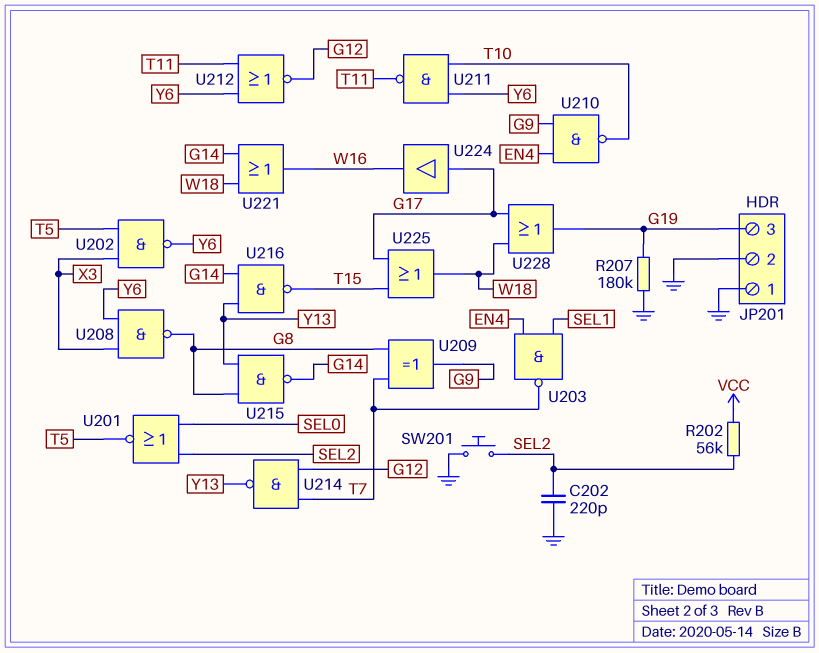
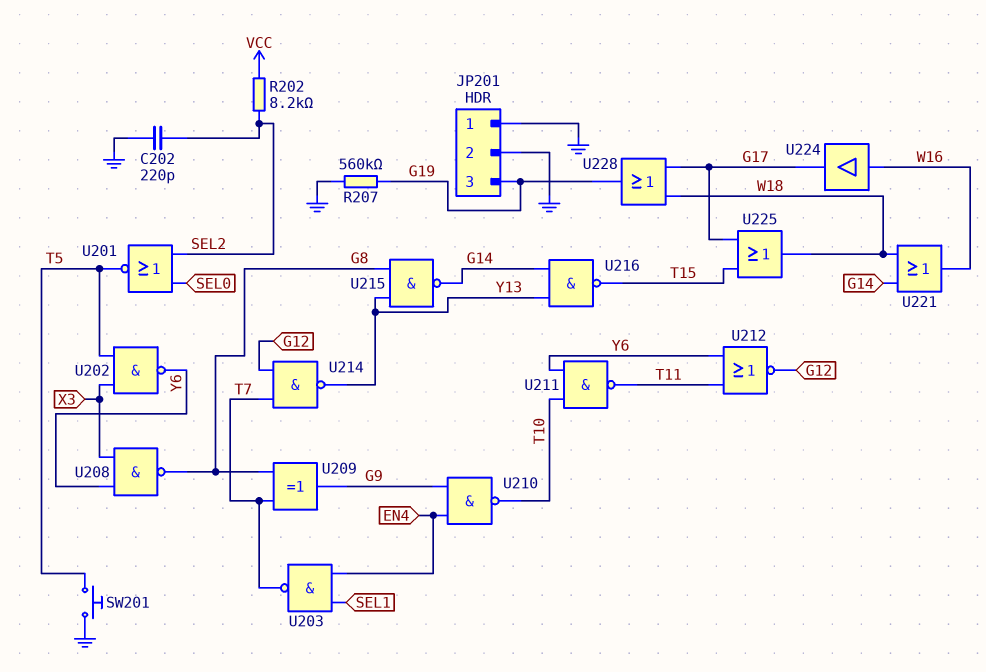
R202: 56k (SEL2, VCC) -> 8.2k (SEL2, VCC)
R207: 180k (G19, GND) -> 560k (G19, GND)
SW201: button (GND, SEL2) -> button (GND, T5)
U224: buffer (in G17, out W16) -> buffer (in W16, out G17)

